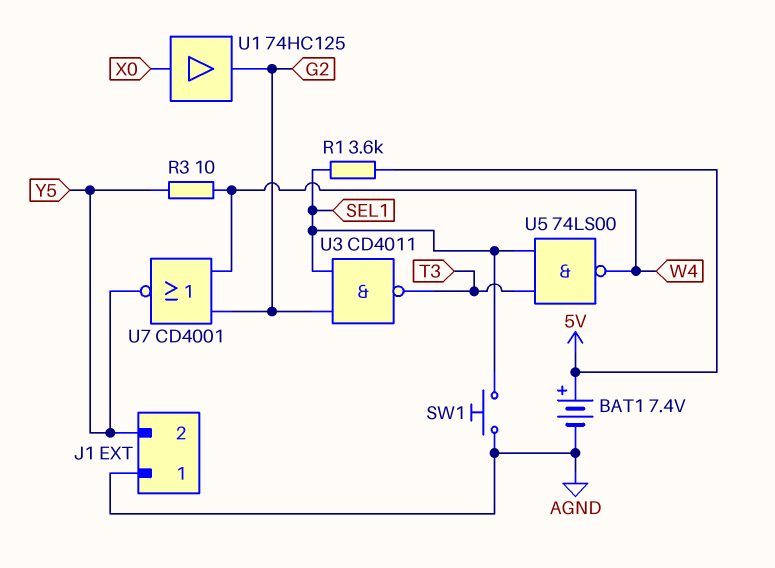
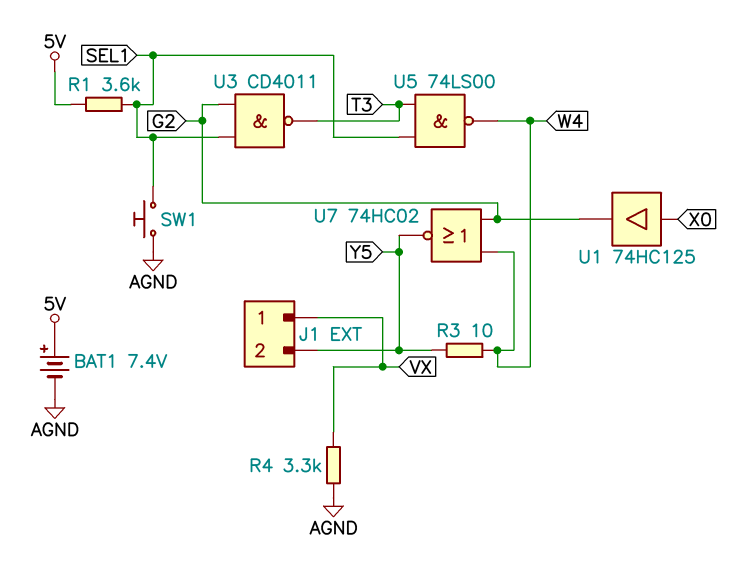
J1 pin 1: AGND -> VX
R4: none -> 3.3k (AGND, VX)
U7: NOR CD4001 (in G2, in W4, out Y5) -> NOR 74HC02 (in G2, in W4, out Y5)

